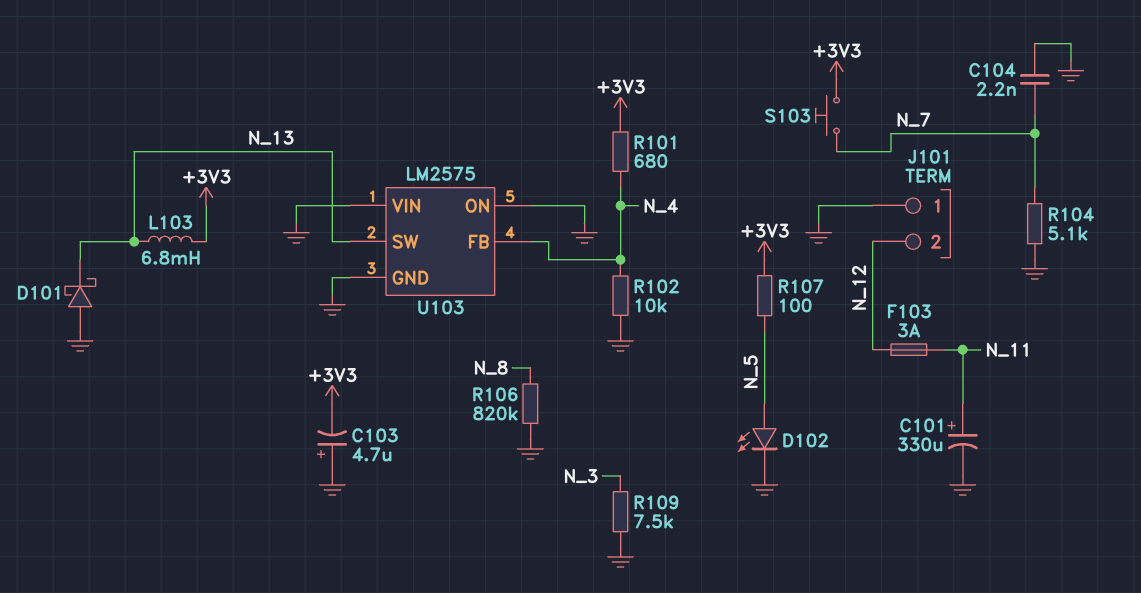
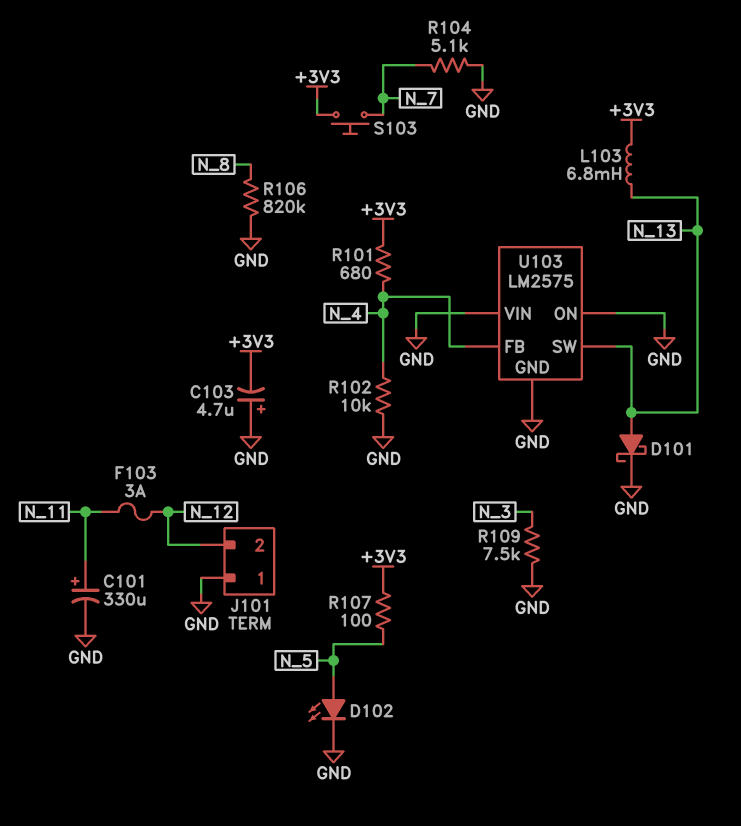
C104: 2.2nF (GND, N_7) -> none
D101: schottky (A GND, K N_13) -> schottky (A N_13, K GND)

